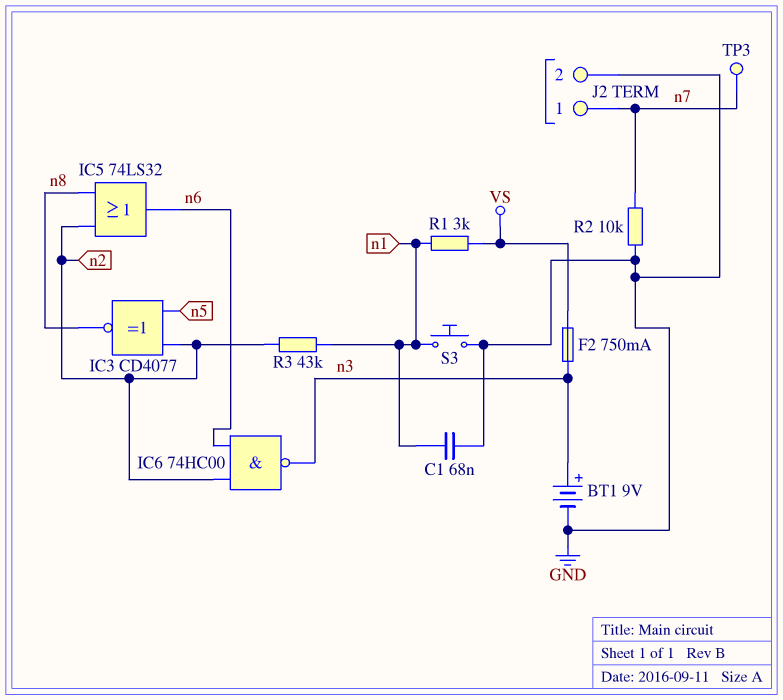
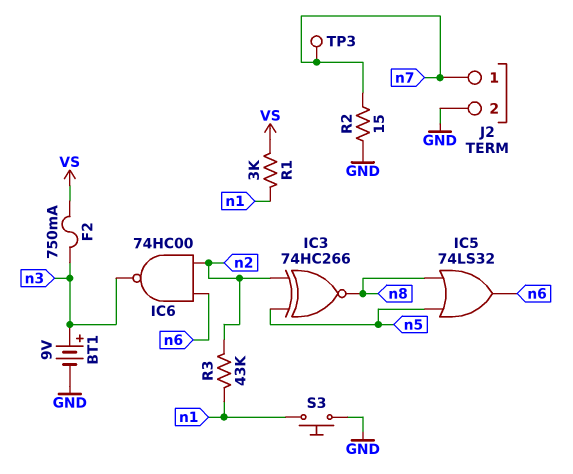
C1: 68nF (GND, n1) -> none
IC3: XNOR CD4077 (in n2, in n5, out n8) -> XNOR 74HC266 (in n2, in n5, out n8)
IC5: OR 74LS32 (in n2, in n8, out n6) -> OR 74LS32 (in n5, in n8, out n6)
R2: 10k (GND, n7) -> 15 (GND, n7)

